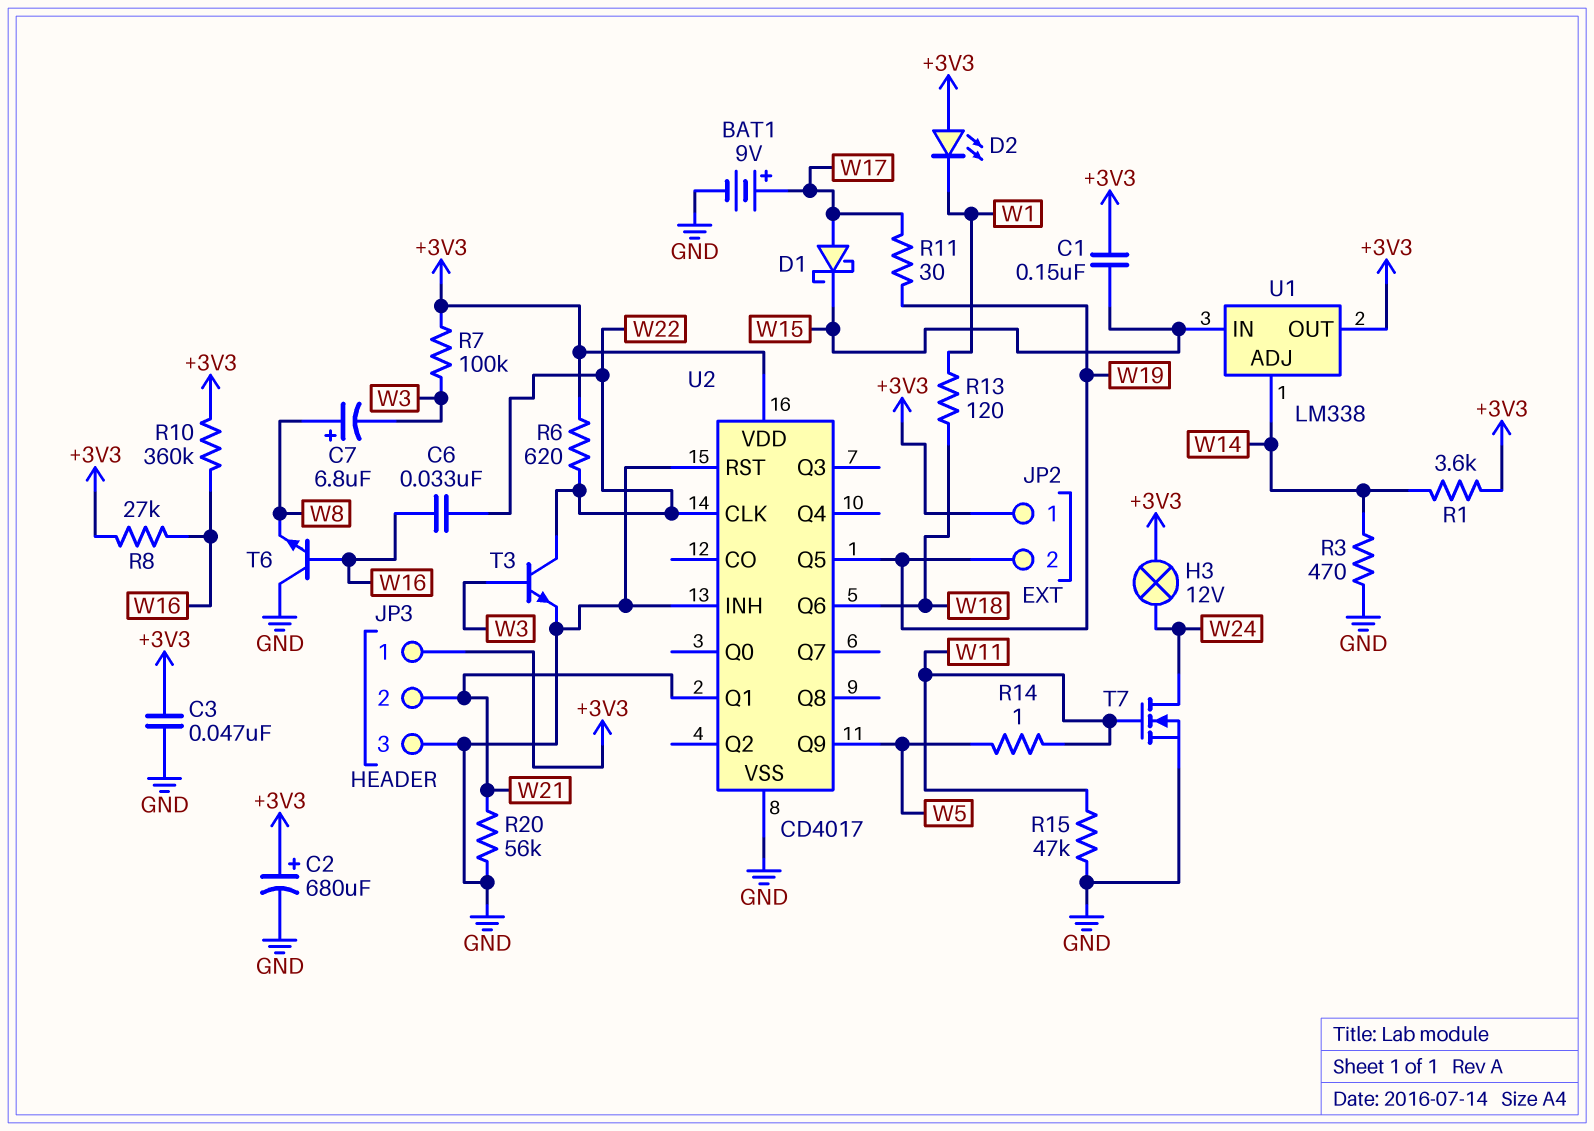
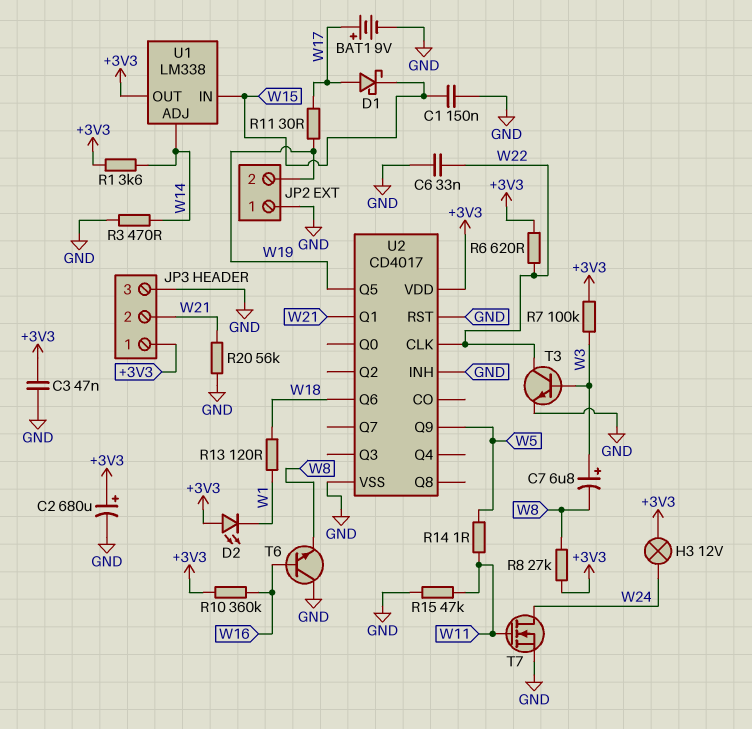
C1: 150nF (+3V3, W15) -> 150nF (GND, W15)
C6: 33nF (W16, W22) -> 33nF (GND, W22)
C7: 6.8uF (plus W8, minus W3) -> 6.8uF (plus W3, minus W8)
JP2 pin 1: +3V3 -> GND
R8: 27k (+3V3, W16) -> 27k (+3V3, W8)

